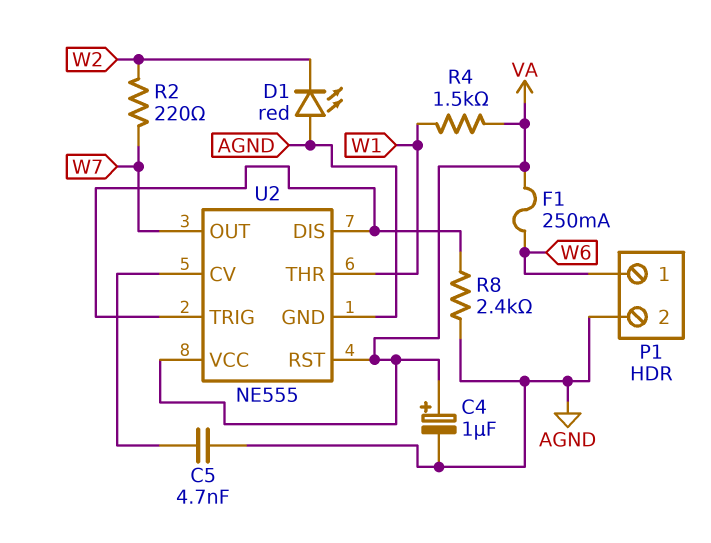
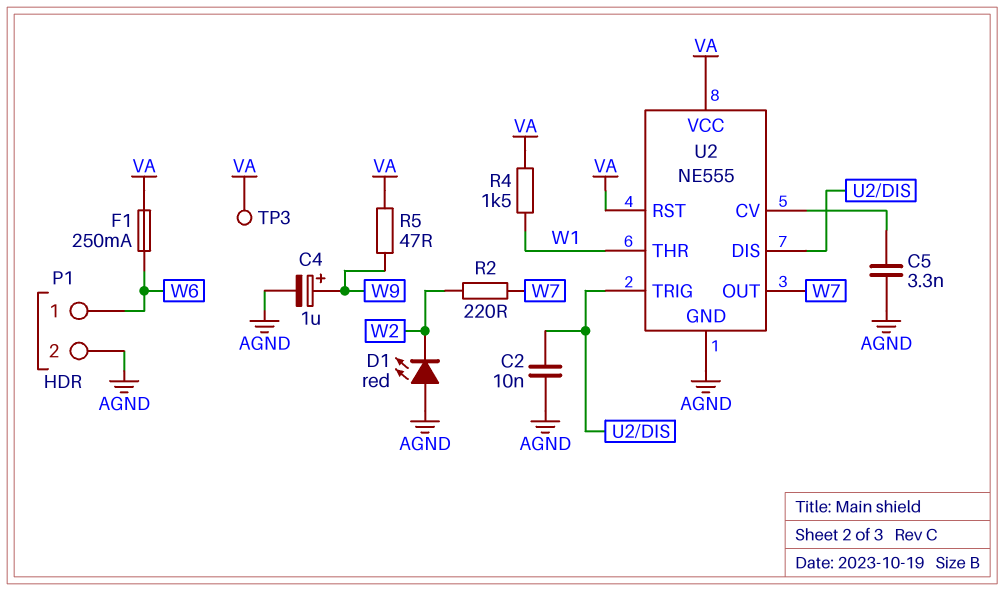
C2: none -> 10nF (AGND, U2/DIS)
C4: 1uF (plus VA, minus AGND) -> 1uF (plus W9, minus AGND)
C5: 4.7nF (AGND, U2/CV) -> 3.3nF (AGND, U2/CV)
R5: none -> 47 (VA, W9)
R8: 2.4k (AGND, U2/DIS) -> none
TP3: none -> test point (VA)

